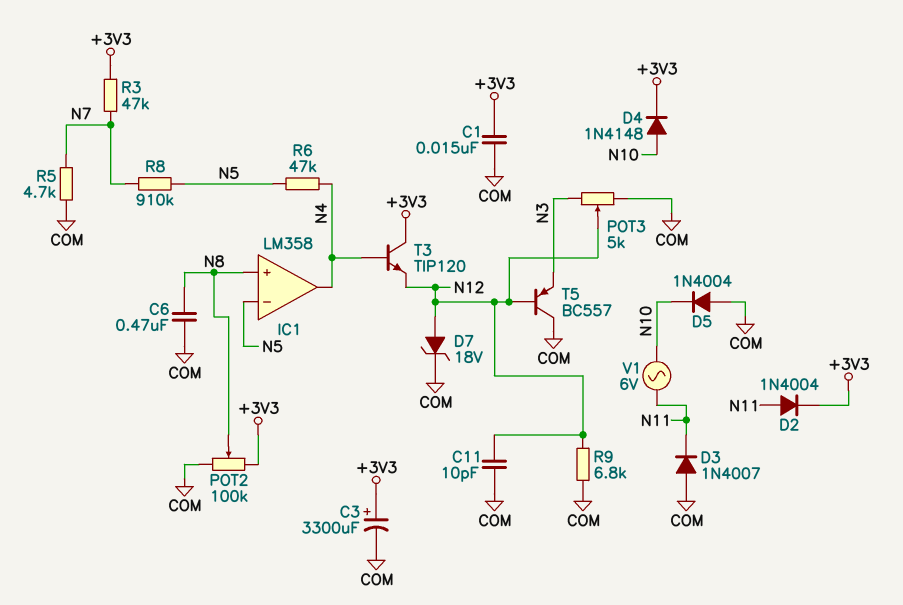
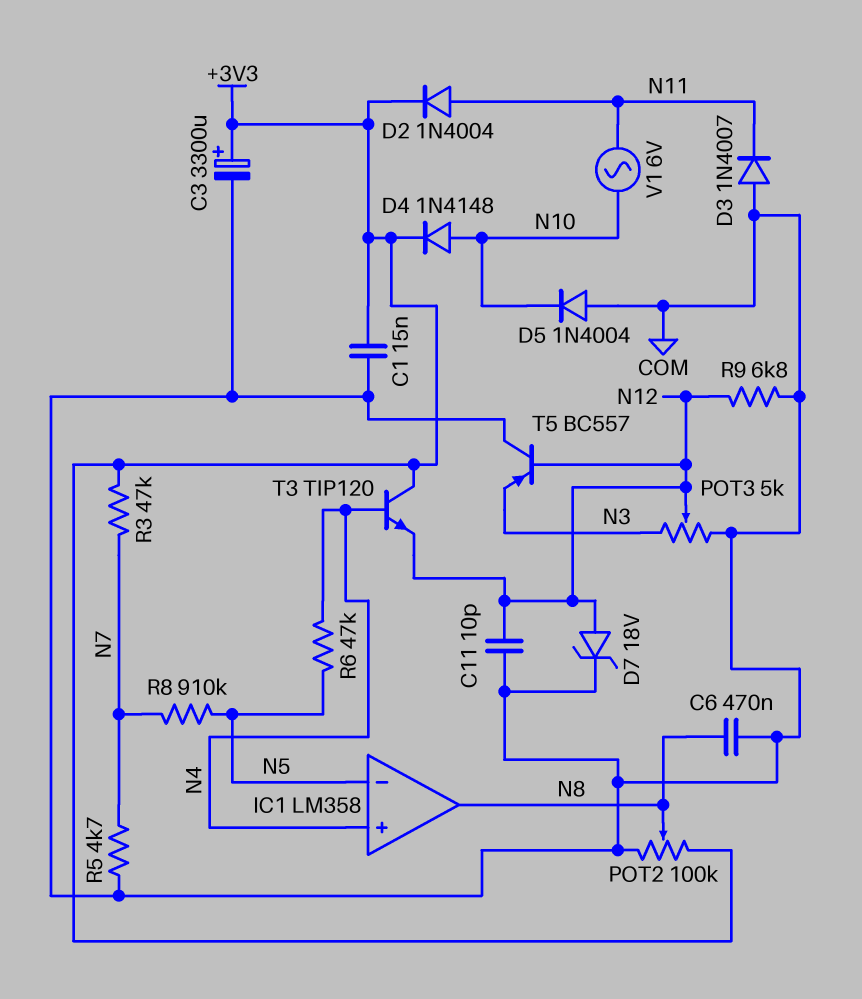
IC1 pin in+: N8 -> N4
IC1 pin out: N4 -> N8

